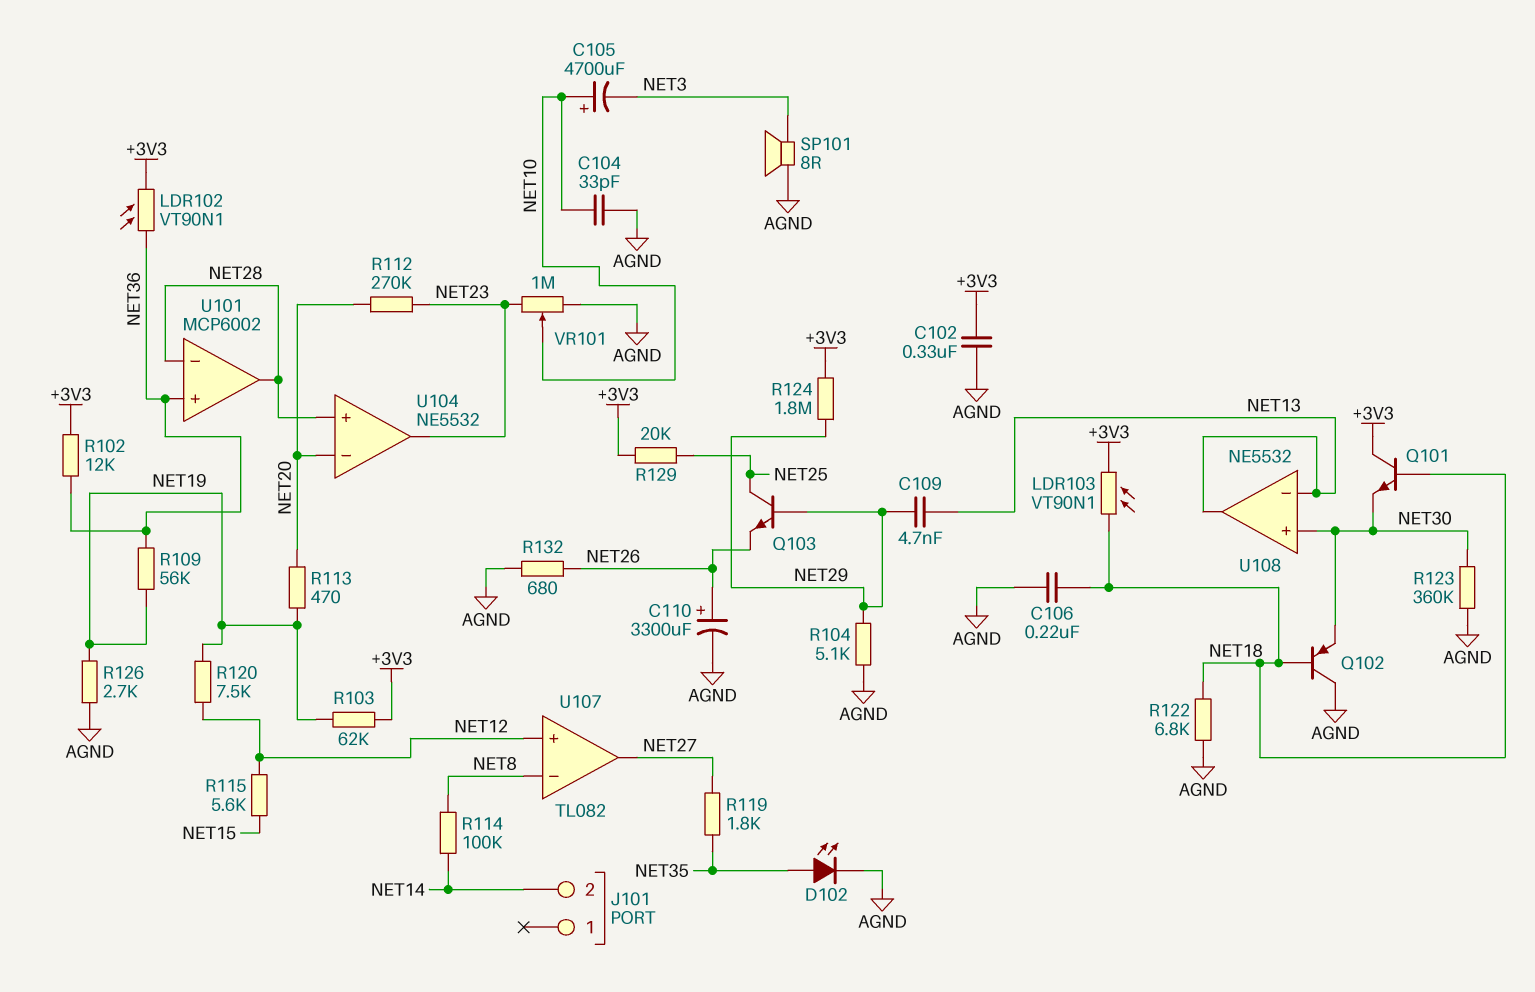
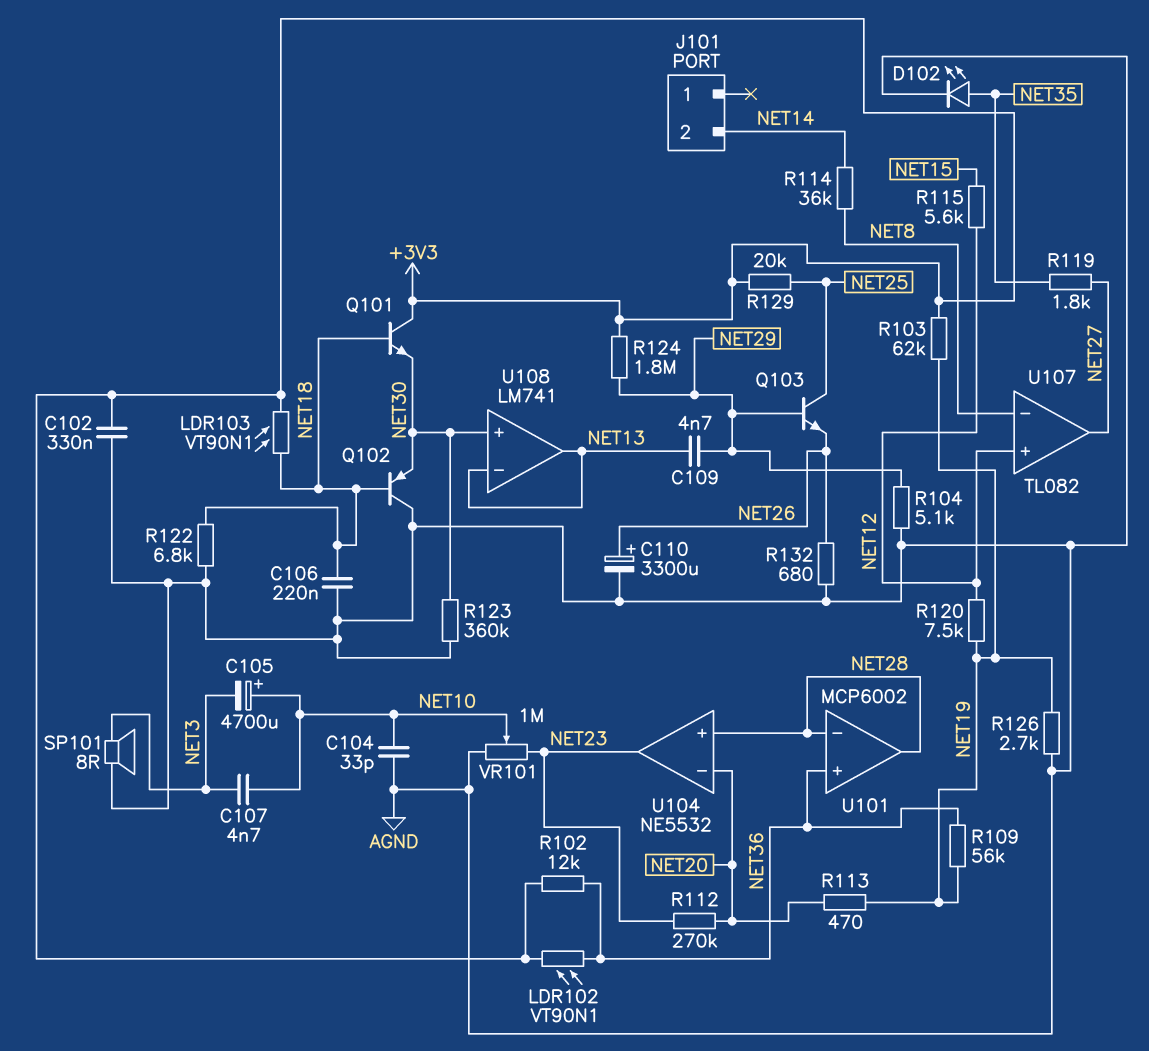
C107: none -> 4.7nF (NET3, NET10)
R114: 100k (NET8, NET14) -> 36k (NET8, NET14)
U108: NE5532 -> LM741

